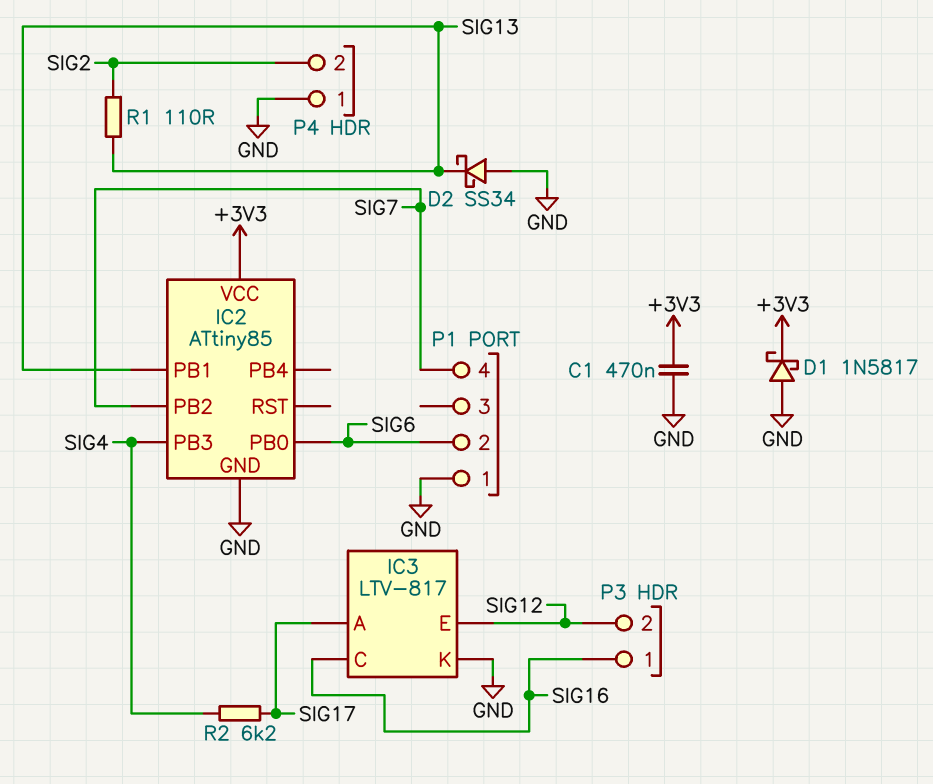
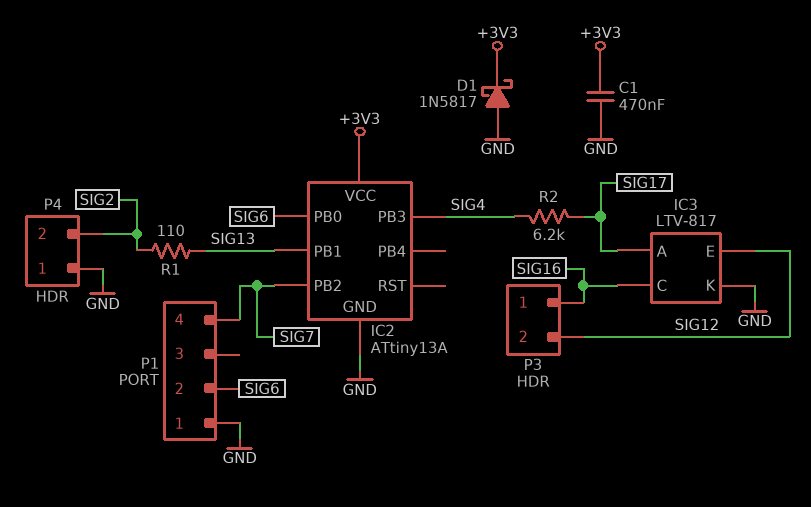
D2: schottky SS34 (A GND, K SIG13) -> none
IC2: ATtiny85 -> ATtiny13A

